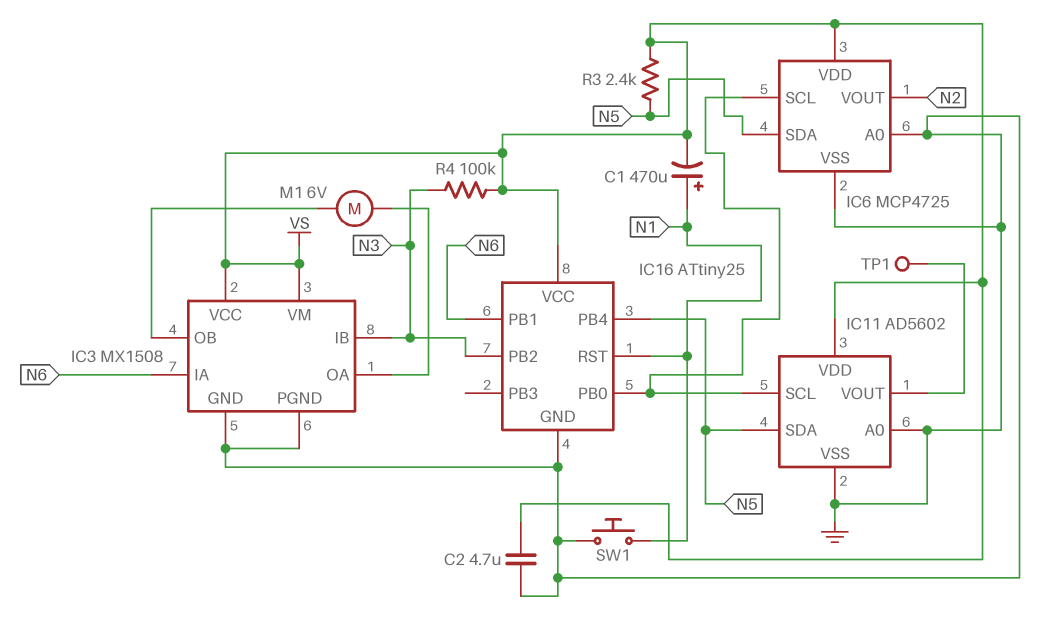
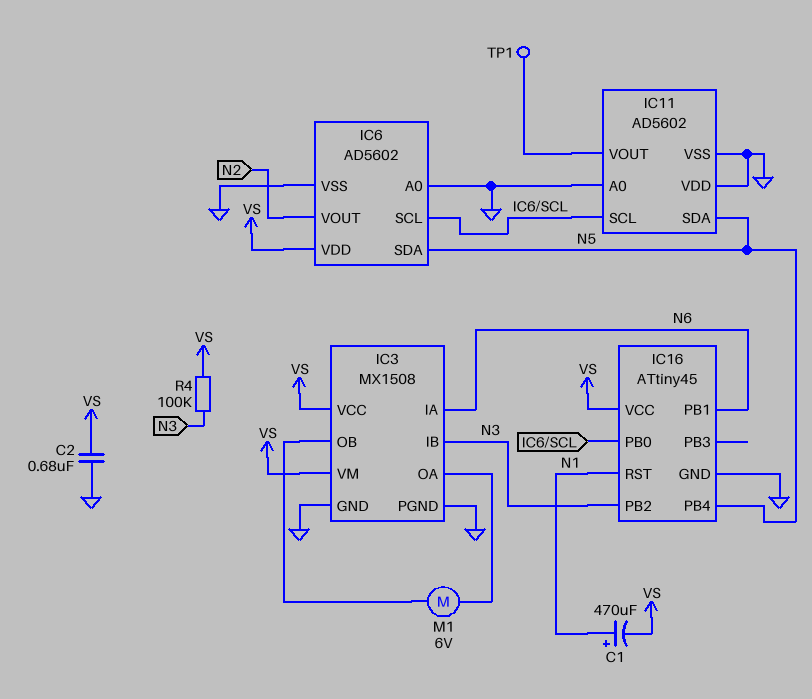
C2: 4.7uF (GND, VS) -> 680nF (GND, VS)
IC6: MCP4725 -> AD5602
IC11 pin VDD: VS -> GND
IC16: ATtiny25 -> ATtiny45
R3: 2.4k (N5, VS) -> none
SW1: button (GND, N1) -> none

